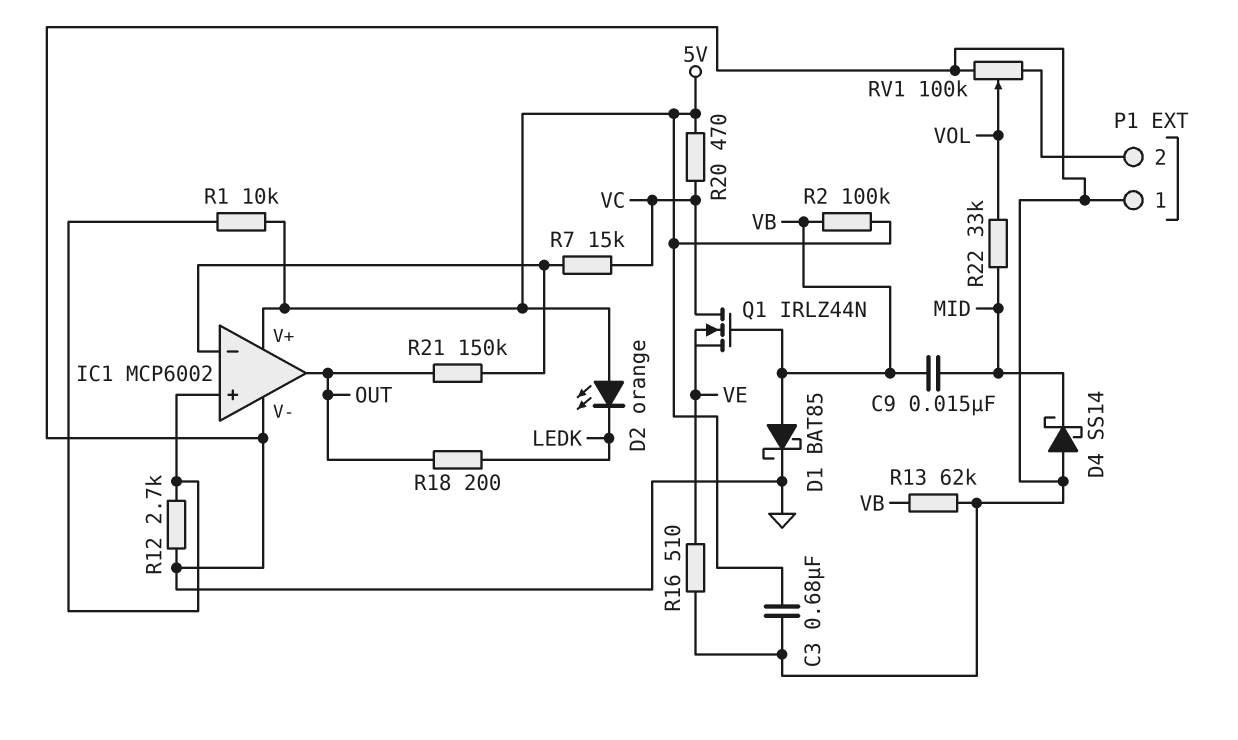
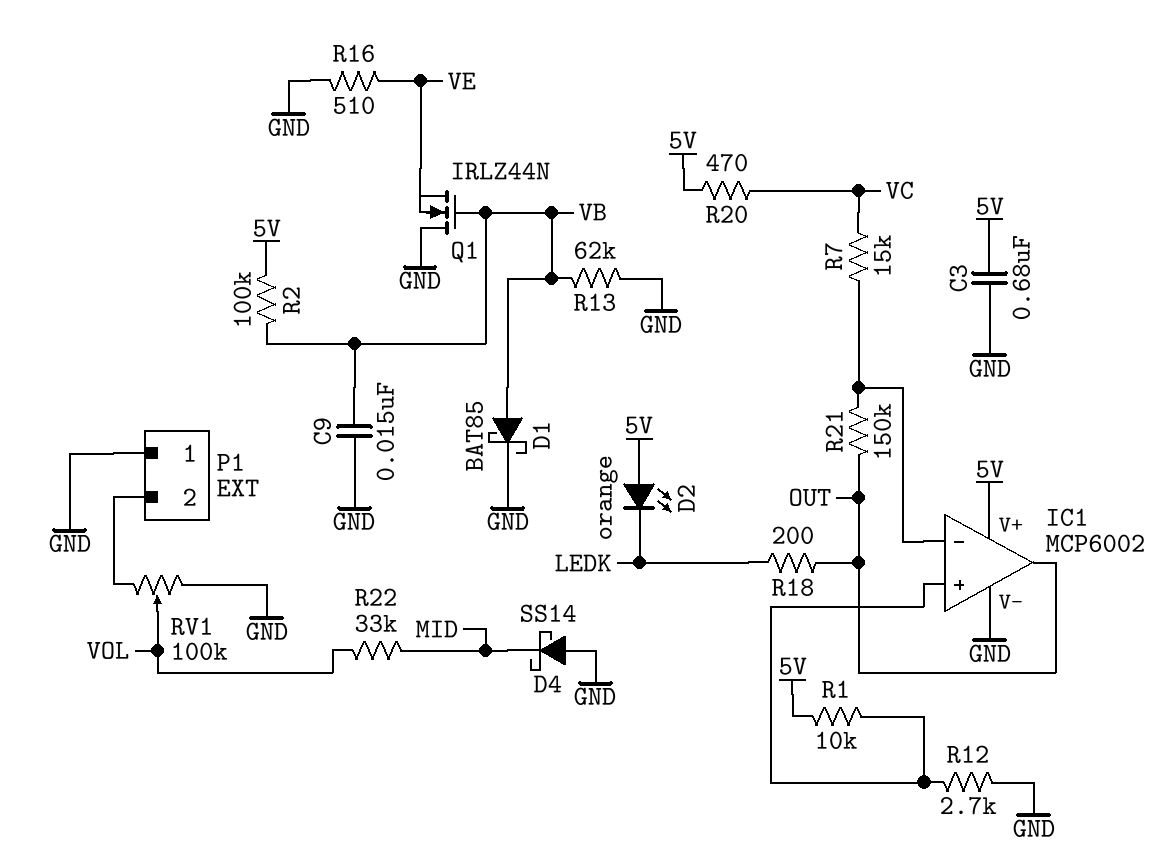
C9: 15nF (MID, VB) -> 15nF (GND, VB)
Q1: NMOS IRLZ44N (G VB, D VC, S VE) -> NMOS IRLZ44N (G VB, D GND, S VE)

